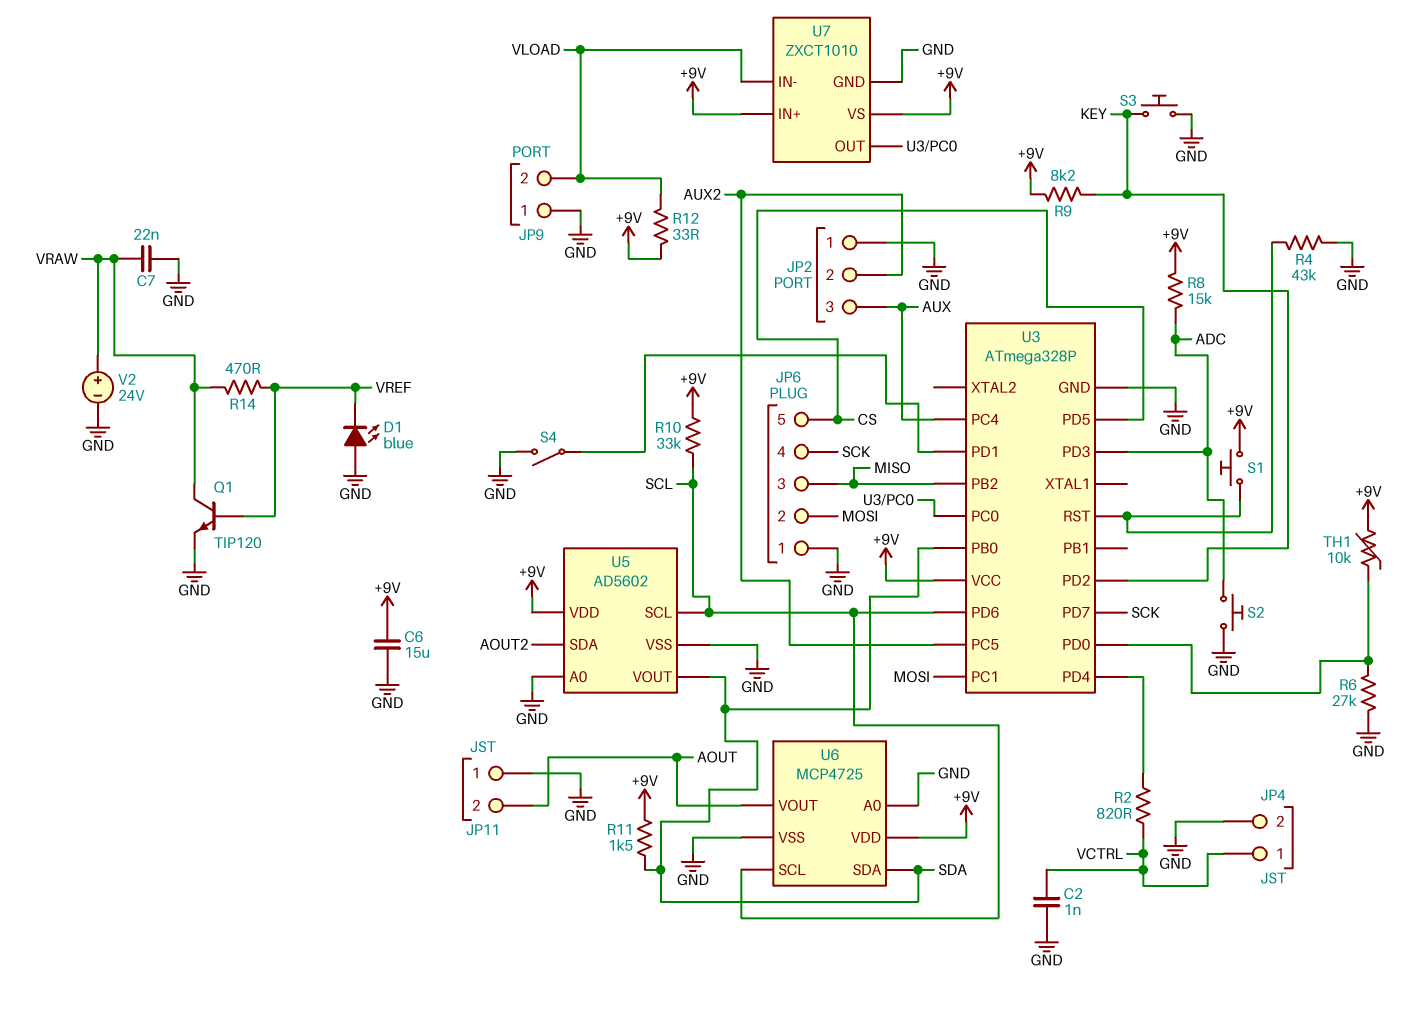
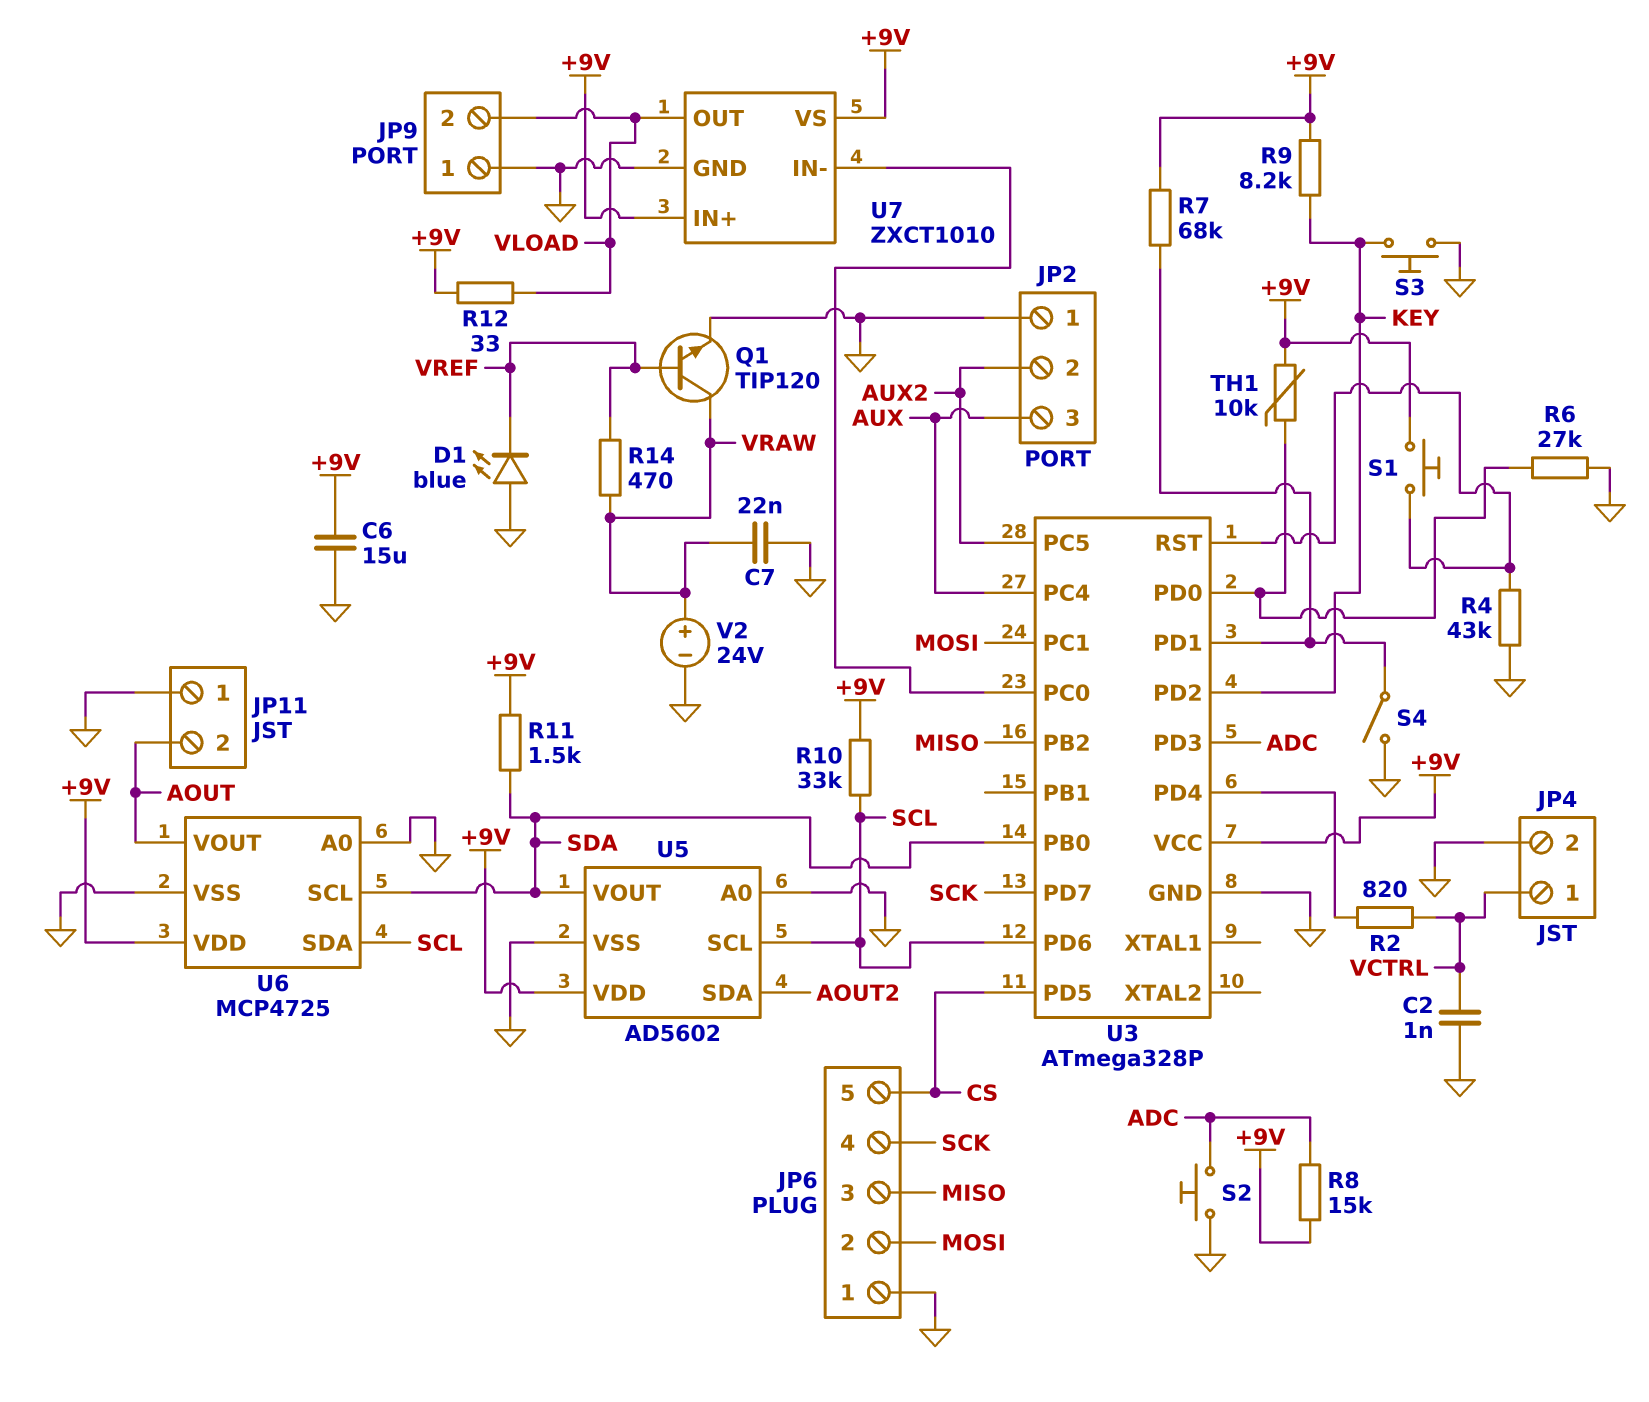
R7: none -> 68k (+9V, U3/PD1)
U6 pin SCL: SCL -> SDA
U6 pin SDA: SDA -> SCL
U7 pin IN-: VLOAD -> U3/PC0
U7 pin OUT: U3/PC0 -> VLOAD

